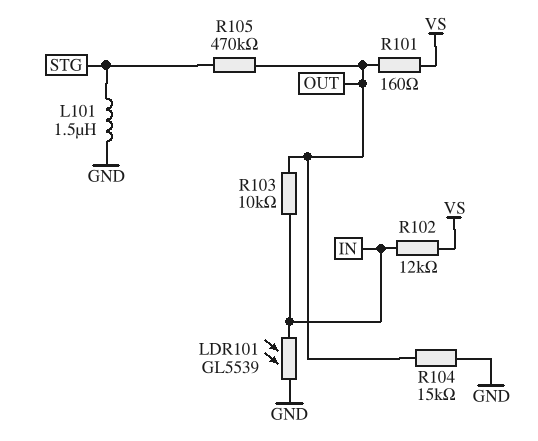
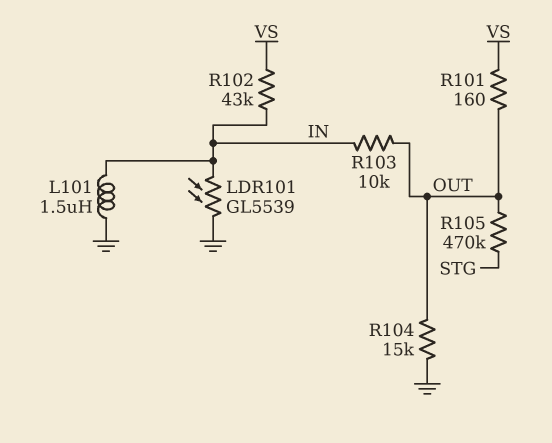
L101: 1.5uH (GND, STG) -> 1.5uH (GND, IN)
R102: 12k (IN, VS) -> 43k (IN, VS)

